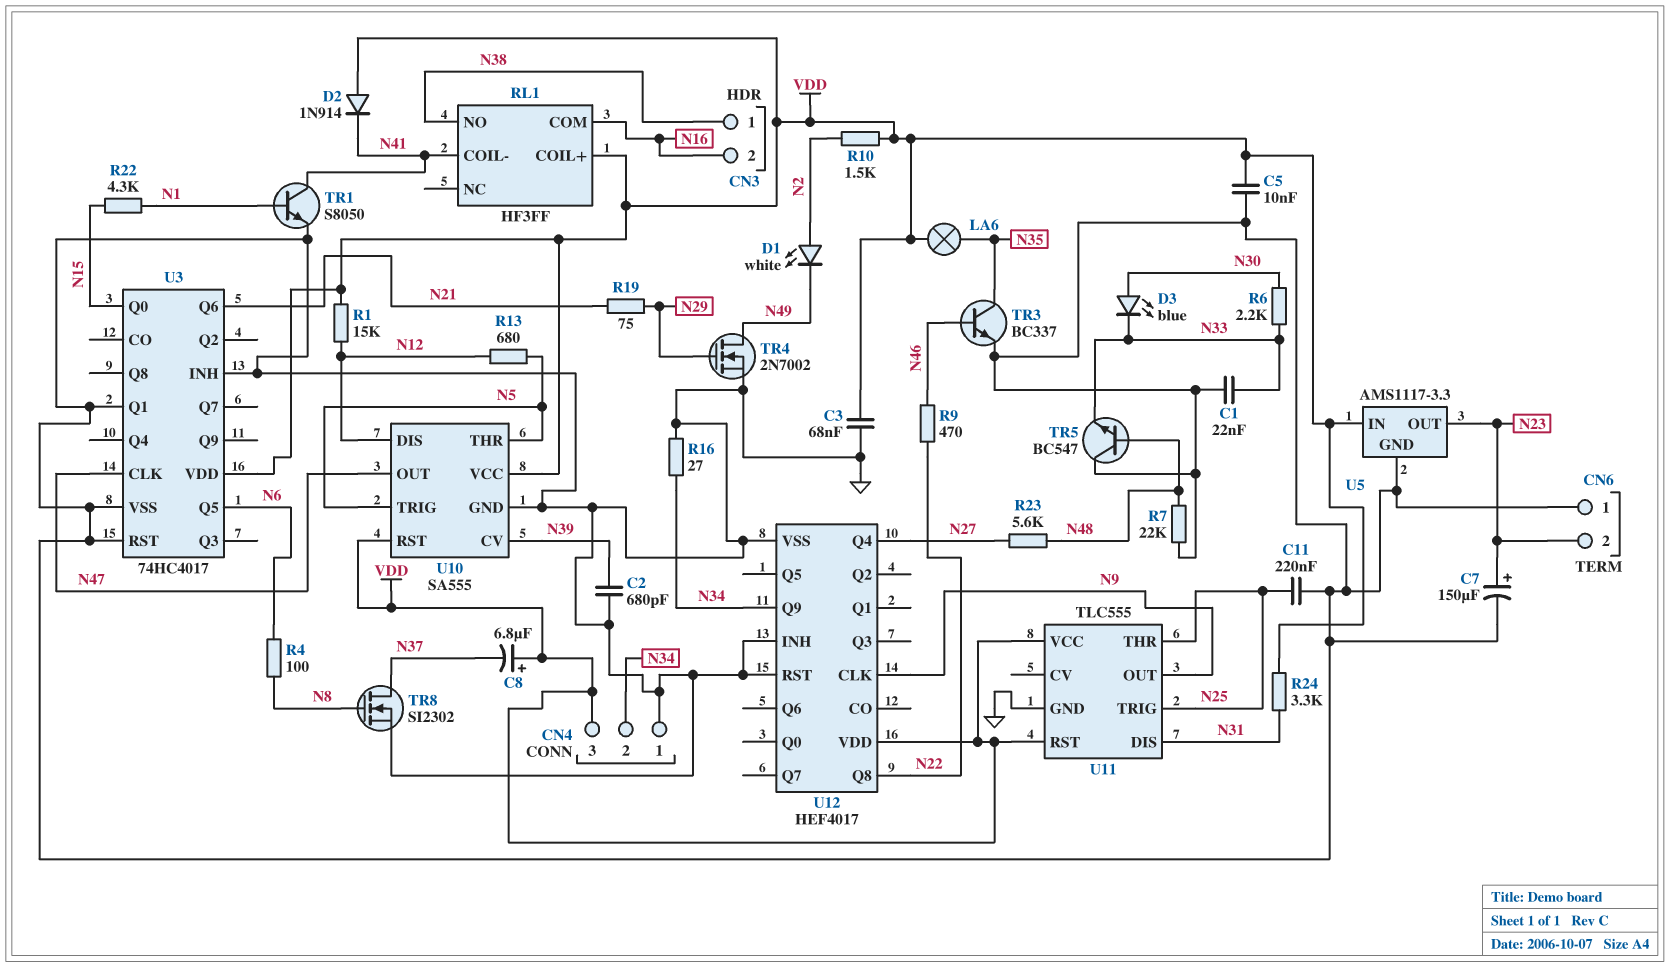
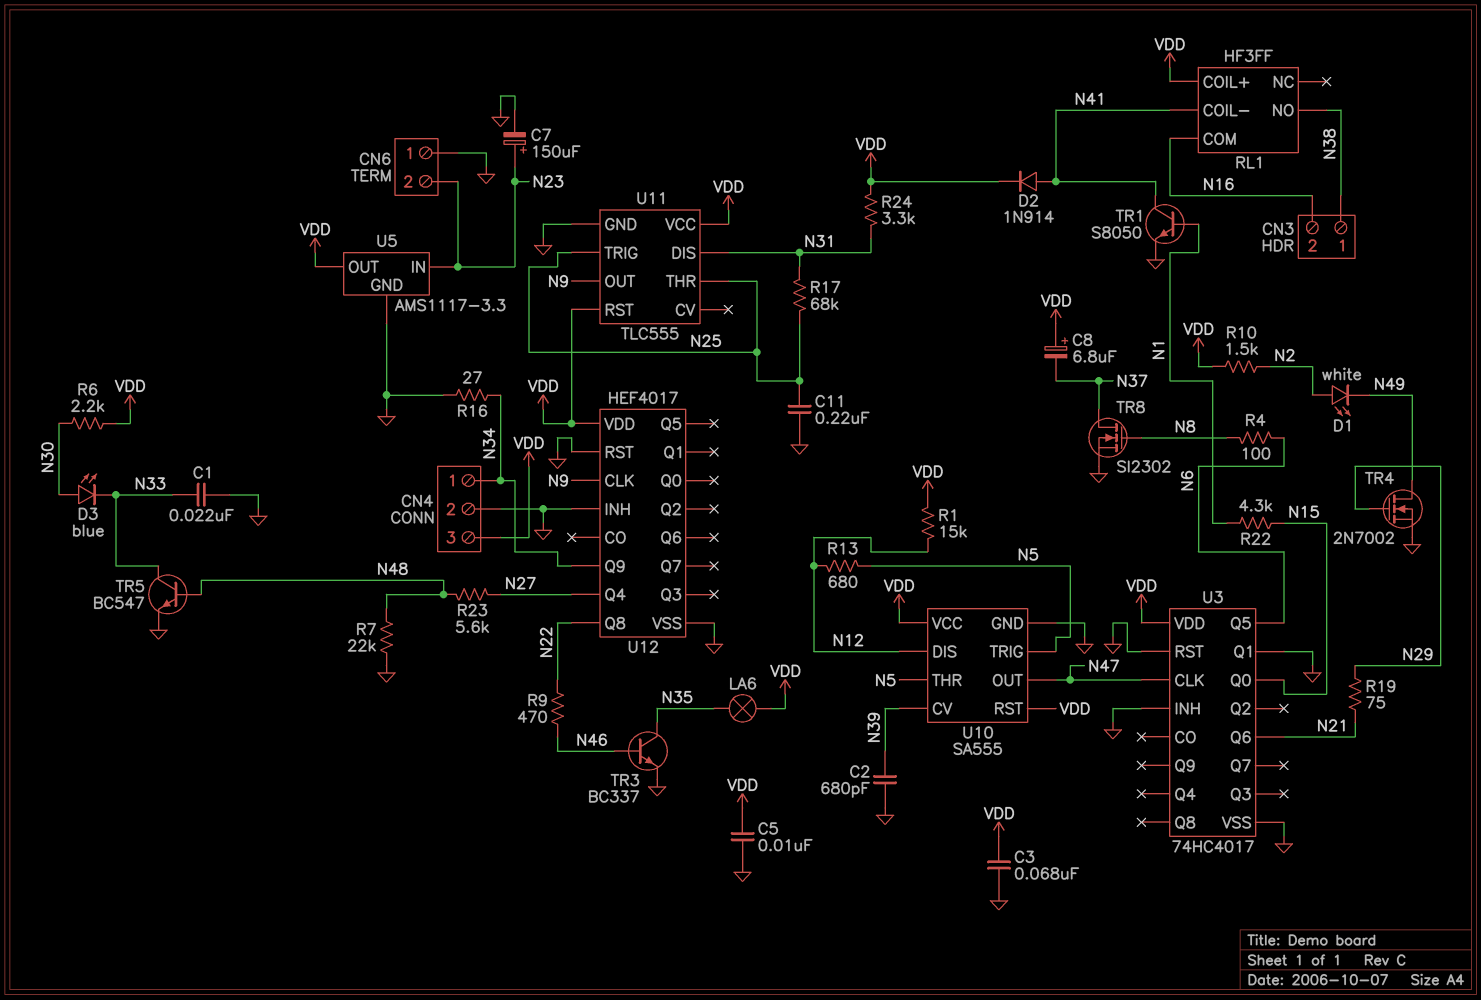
CN4 pin 1: GND -> N34
CN4 pin 2: N34 -> GND
D2: diode 1N914 (A VDD, K N41) -> diode 1N914 (A N41, K VDD)
R6: 2.2k (N30, N33) -> 2.2k (N30, VDD)
R17: none -> 68k (N25, N31)
TR5: NPN BC547 (B N48, C GND, E N33) -> NPN BC547 (B N48, C N33, E GND)
U5 pin IN: VDD -> N23
U5 pin OUT: N23 -> VDD

